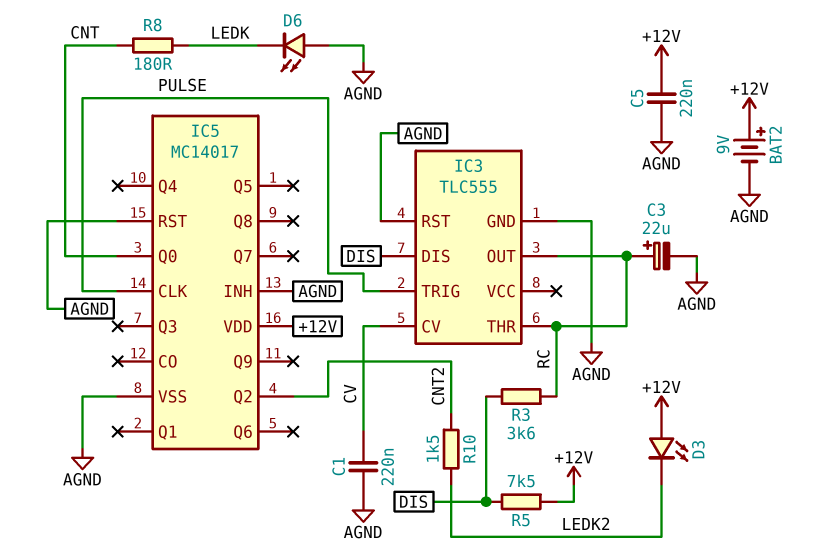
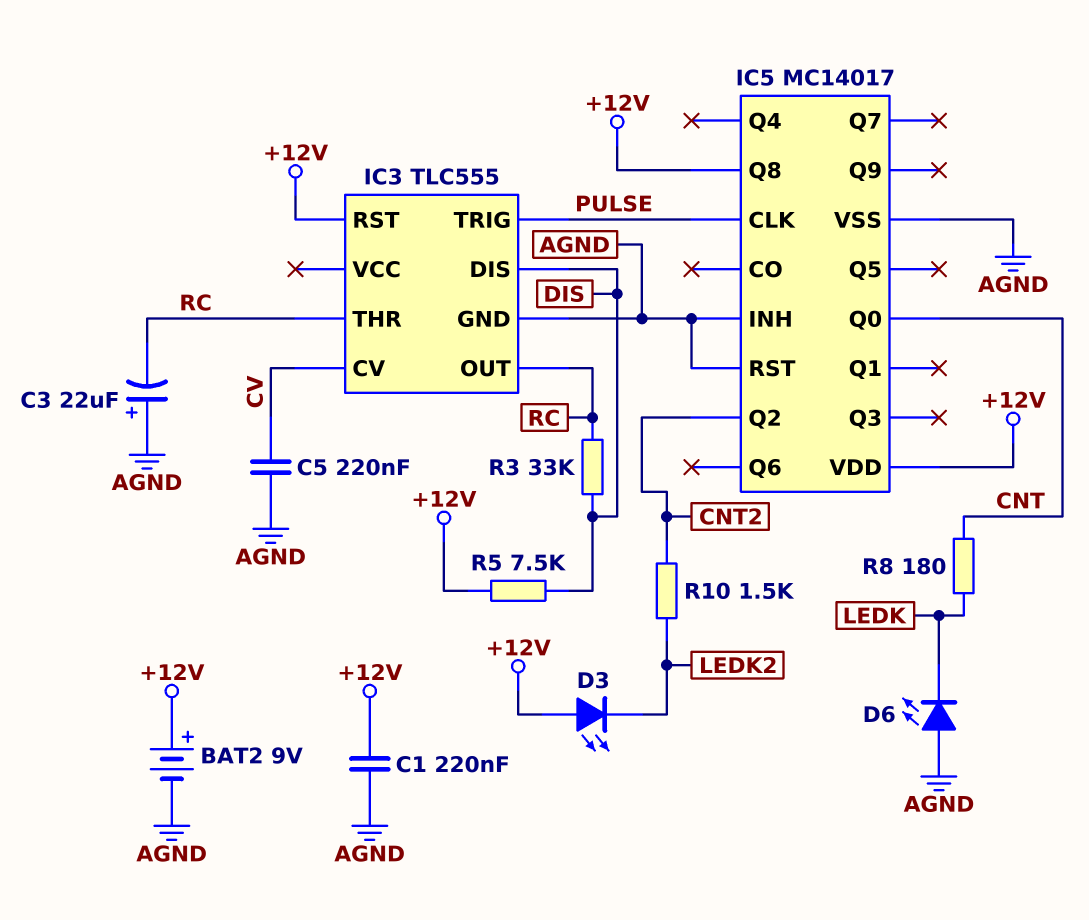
C1: 220nF (AGND, CV) -> 220nF (+12V, AGND)
C3: 22uF (plus RC, minus AGND) -> 22uF (plus AGND, minus RC)
C5: 220nF (+12V, AGND) -> 220nF (AGND, CV)
IC3 pin RST: AGND -> +12V
IC5 pin Q8: none -> +12V
R3: 3.6k (DIS, RC) -> 33k (DIS, RC)

